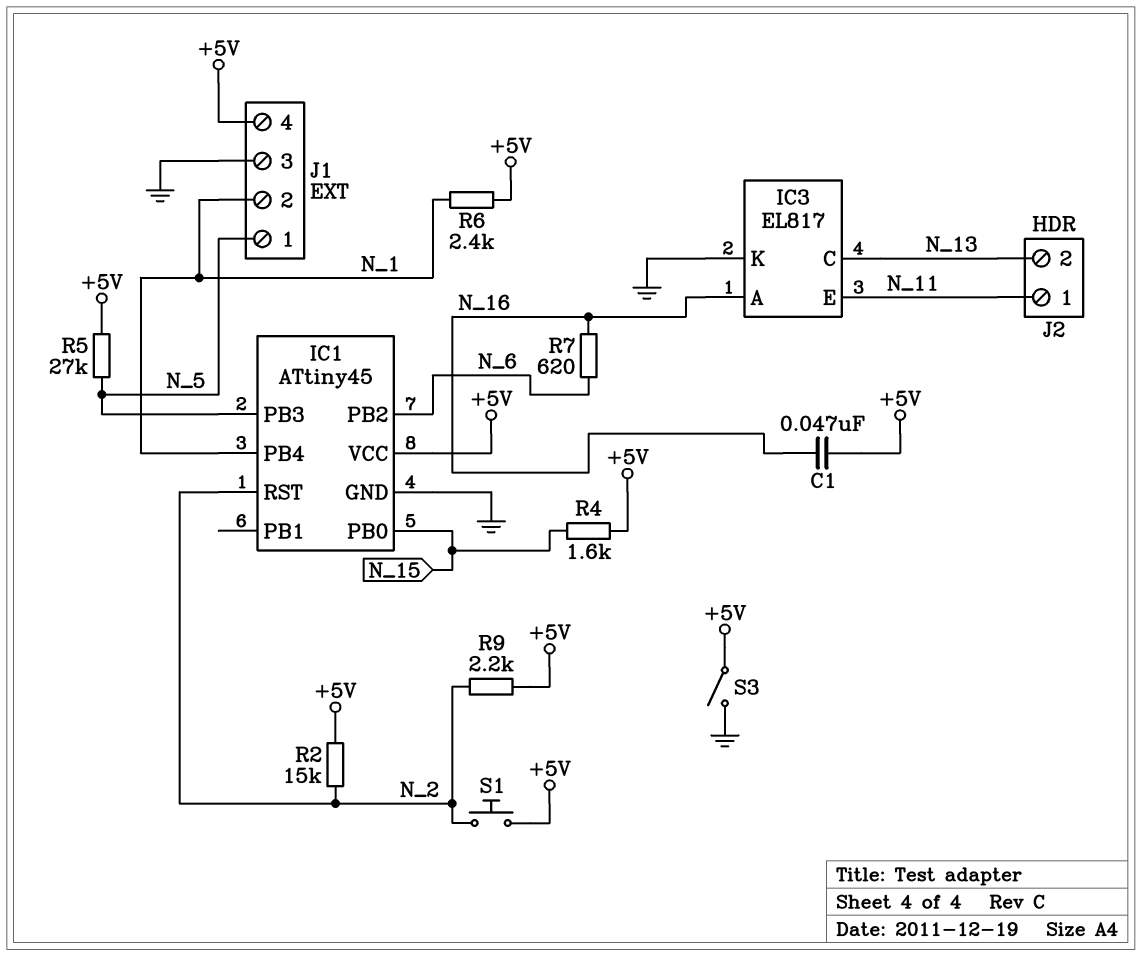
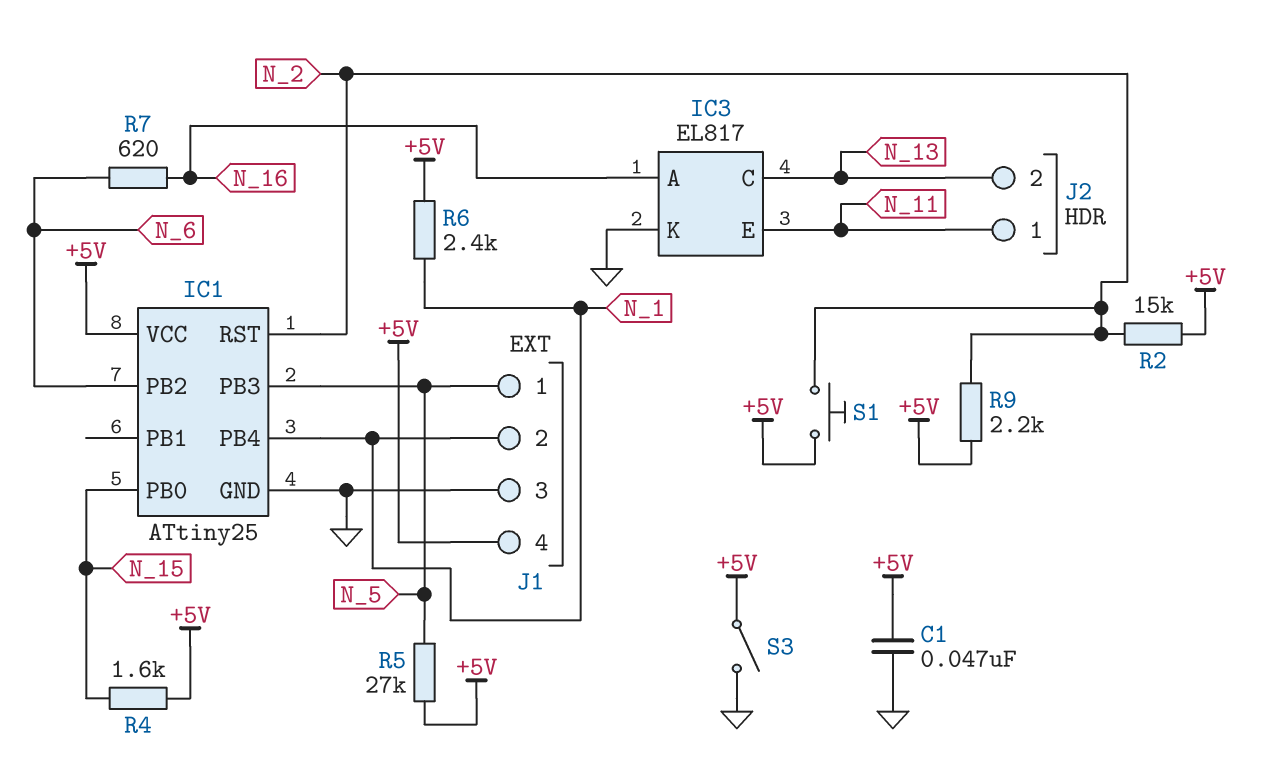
C1: 47nF (+5V, N_16) -> 47nF (+5V, GND)
IC1: ATtiny45 -> ATtiny25

